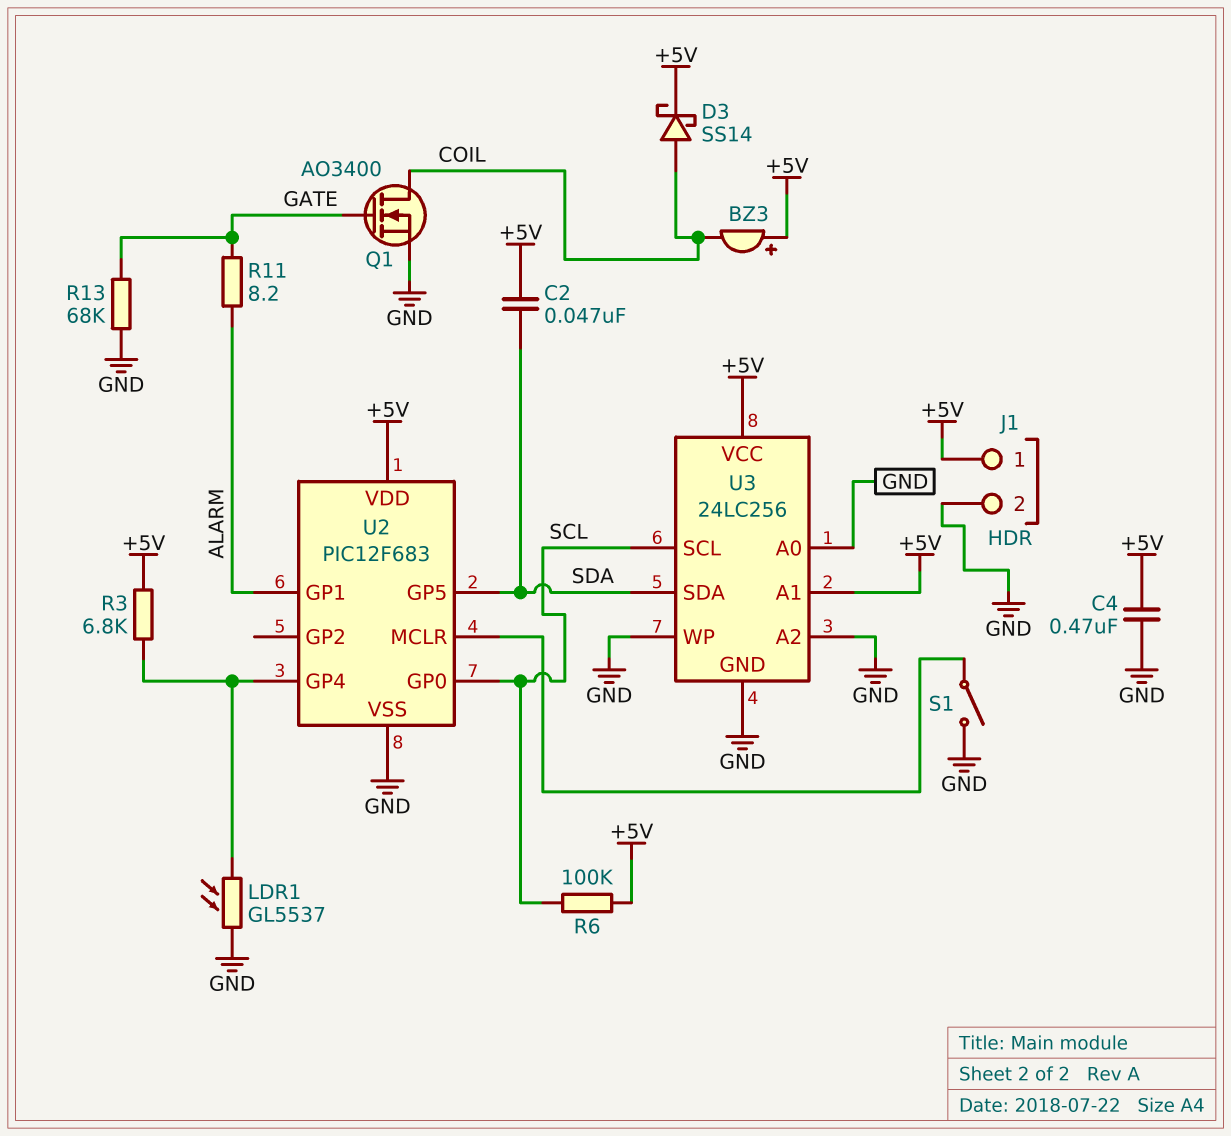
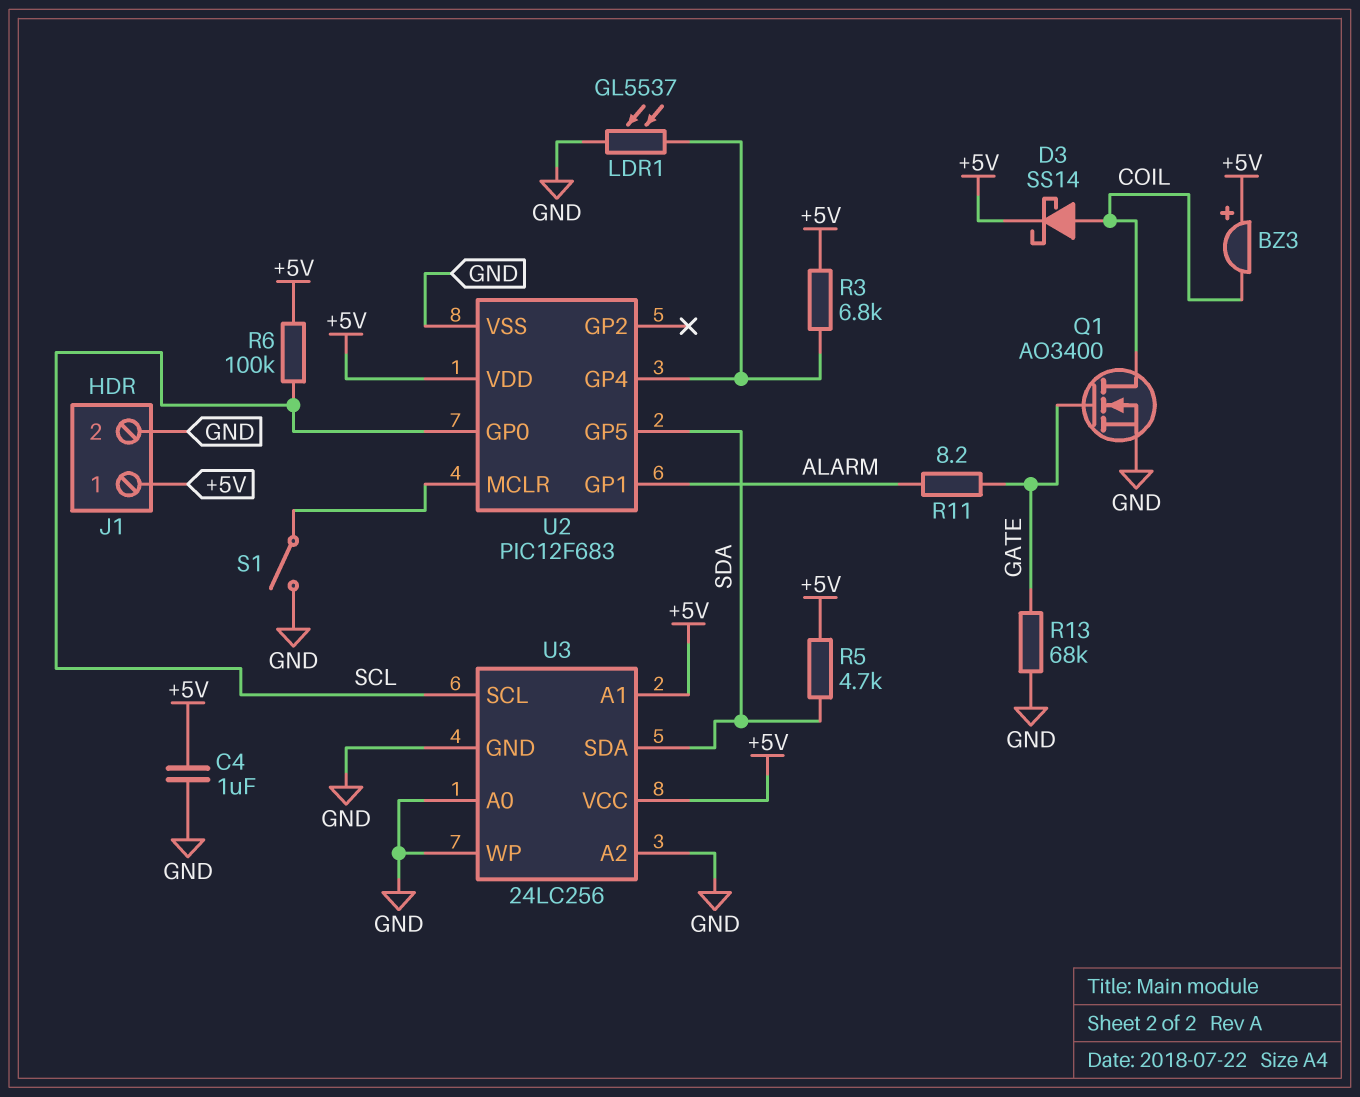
C2: 47nF (+5V, SDA) -> none
C4: 470nF (+5V, GND) -> 1uF (+5V, GND)
R5: none -> 4.7k (+5V, SDA)

